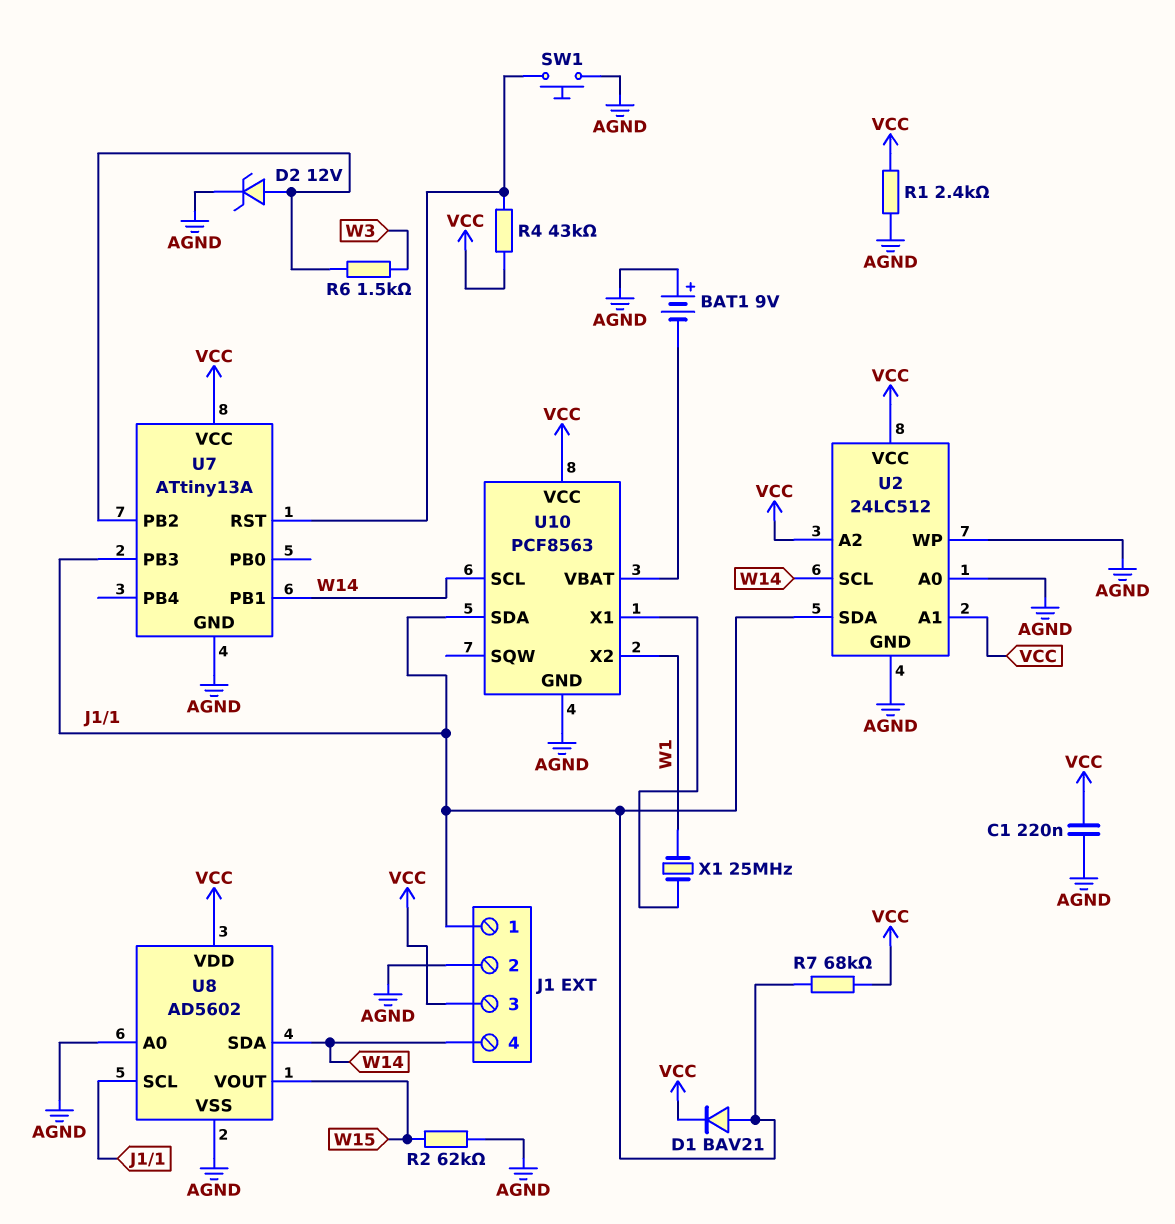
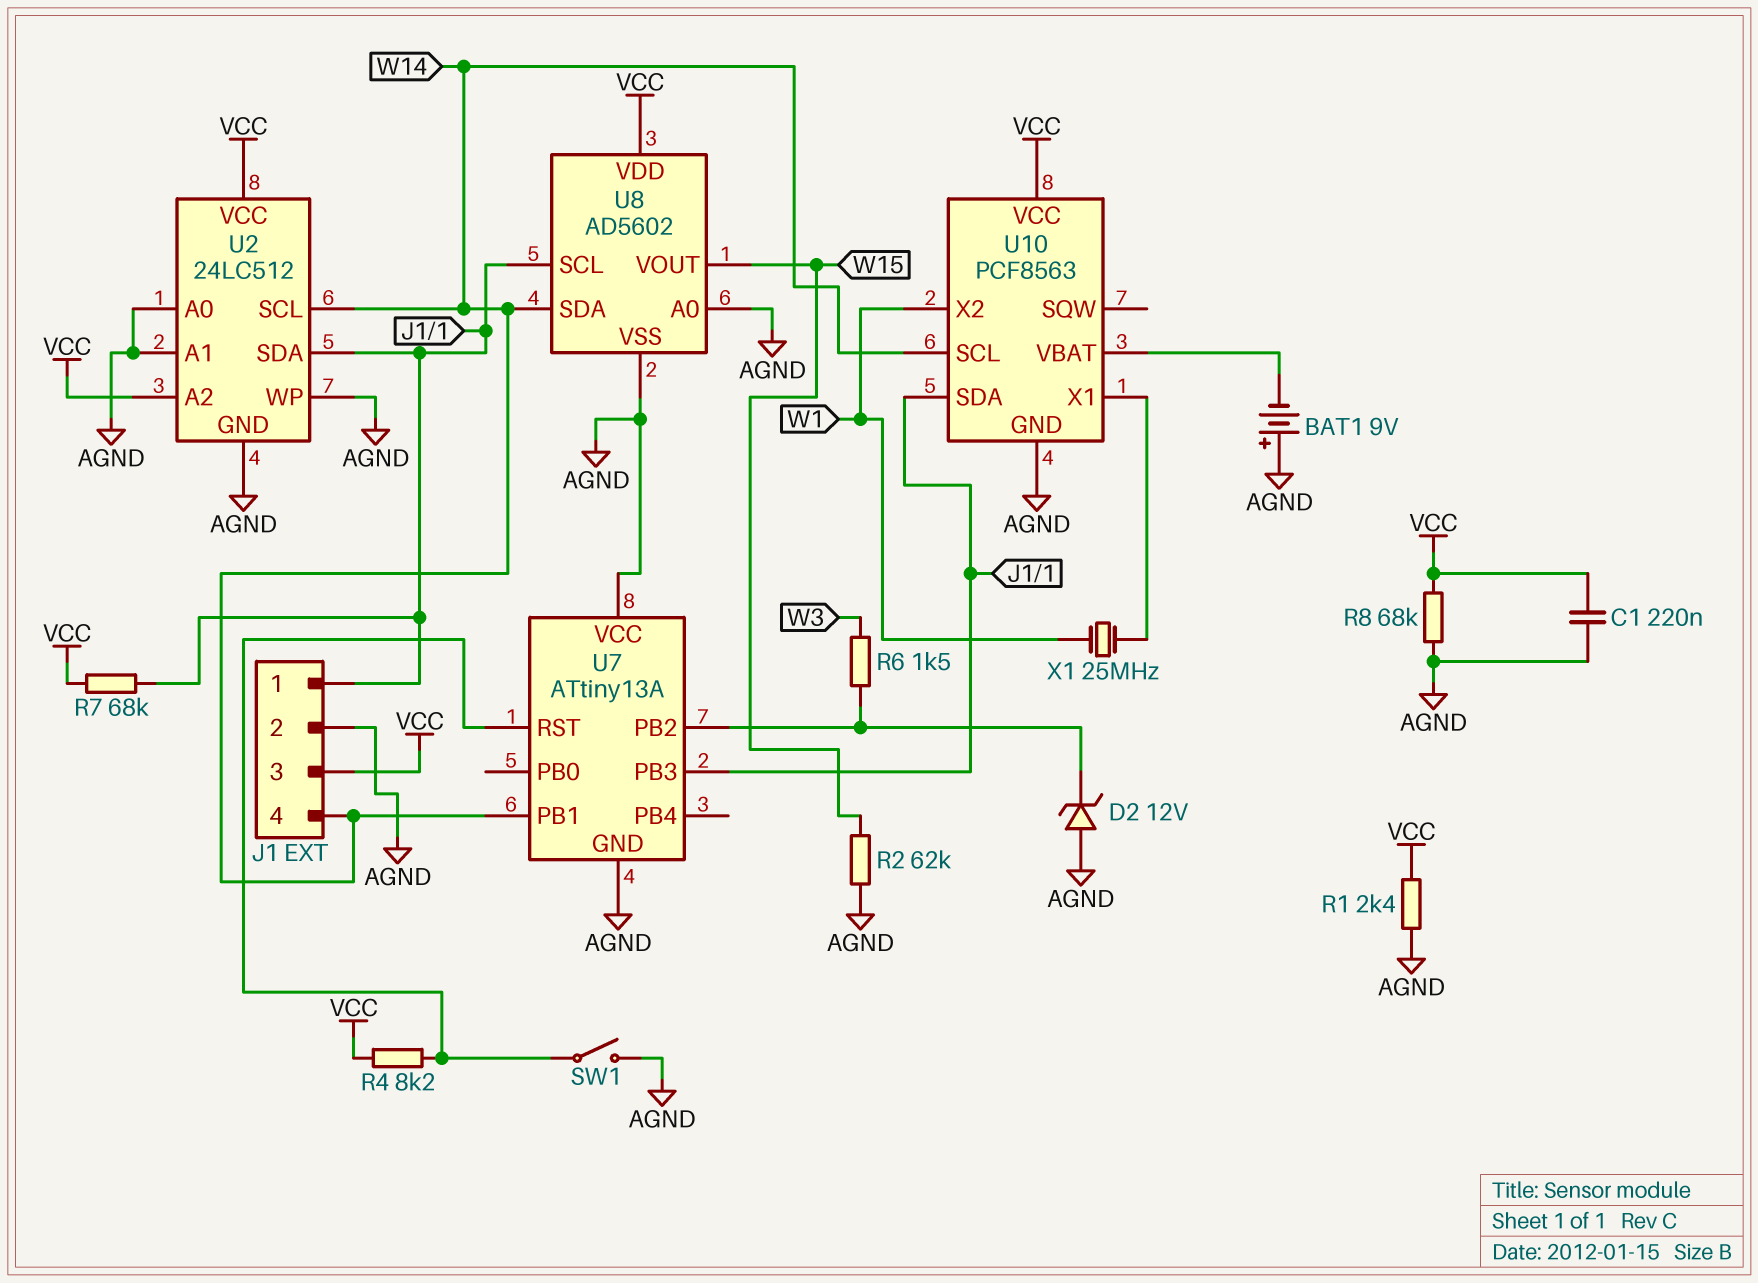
D1: diode BAV21 (A J1/1, K VCC) -> none
D2: zener 12V (A U7/PB2, K AGND) -> zener 12V (A AGND, K U7/PB2)
R4: 43k (U7/RST, VCC) -> 8.2k (U7/RST, VCC)
R8: none -> 68k (AGND, VCC)
SW1: button (AGND, U7/RST) -> switch (AGND, U7/RST)
U2 pin A1: VCC -> AGND
U7 pin VCC: VCC -> AGND

